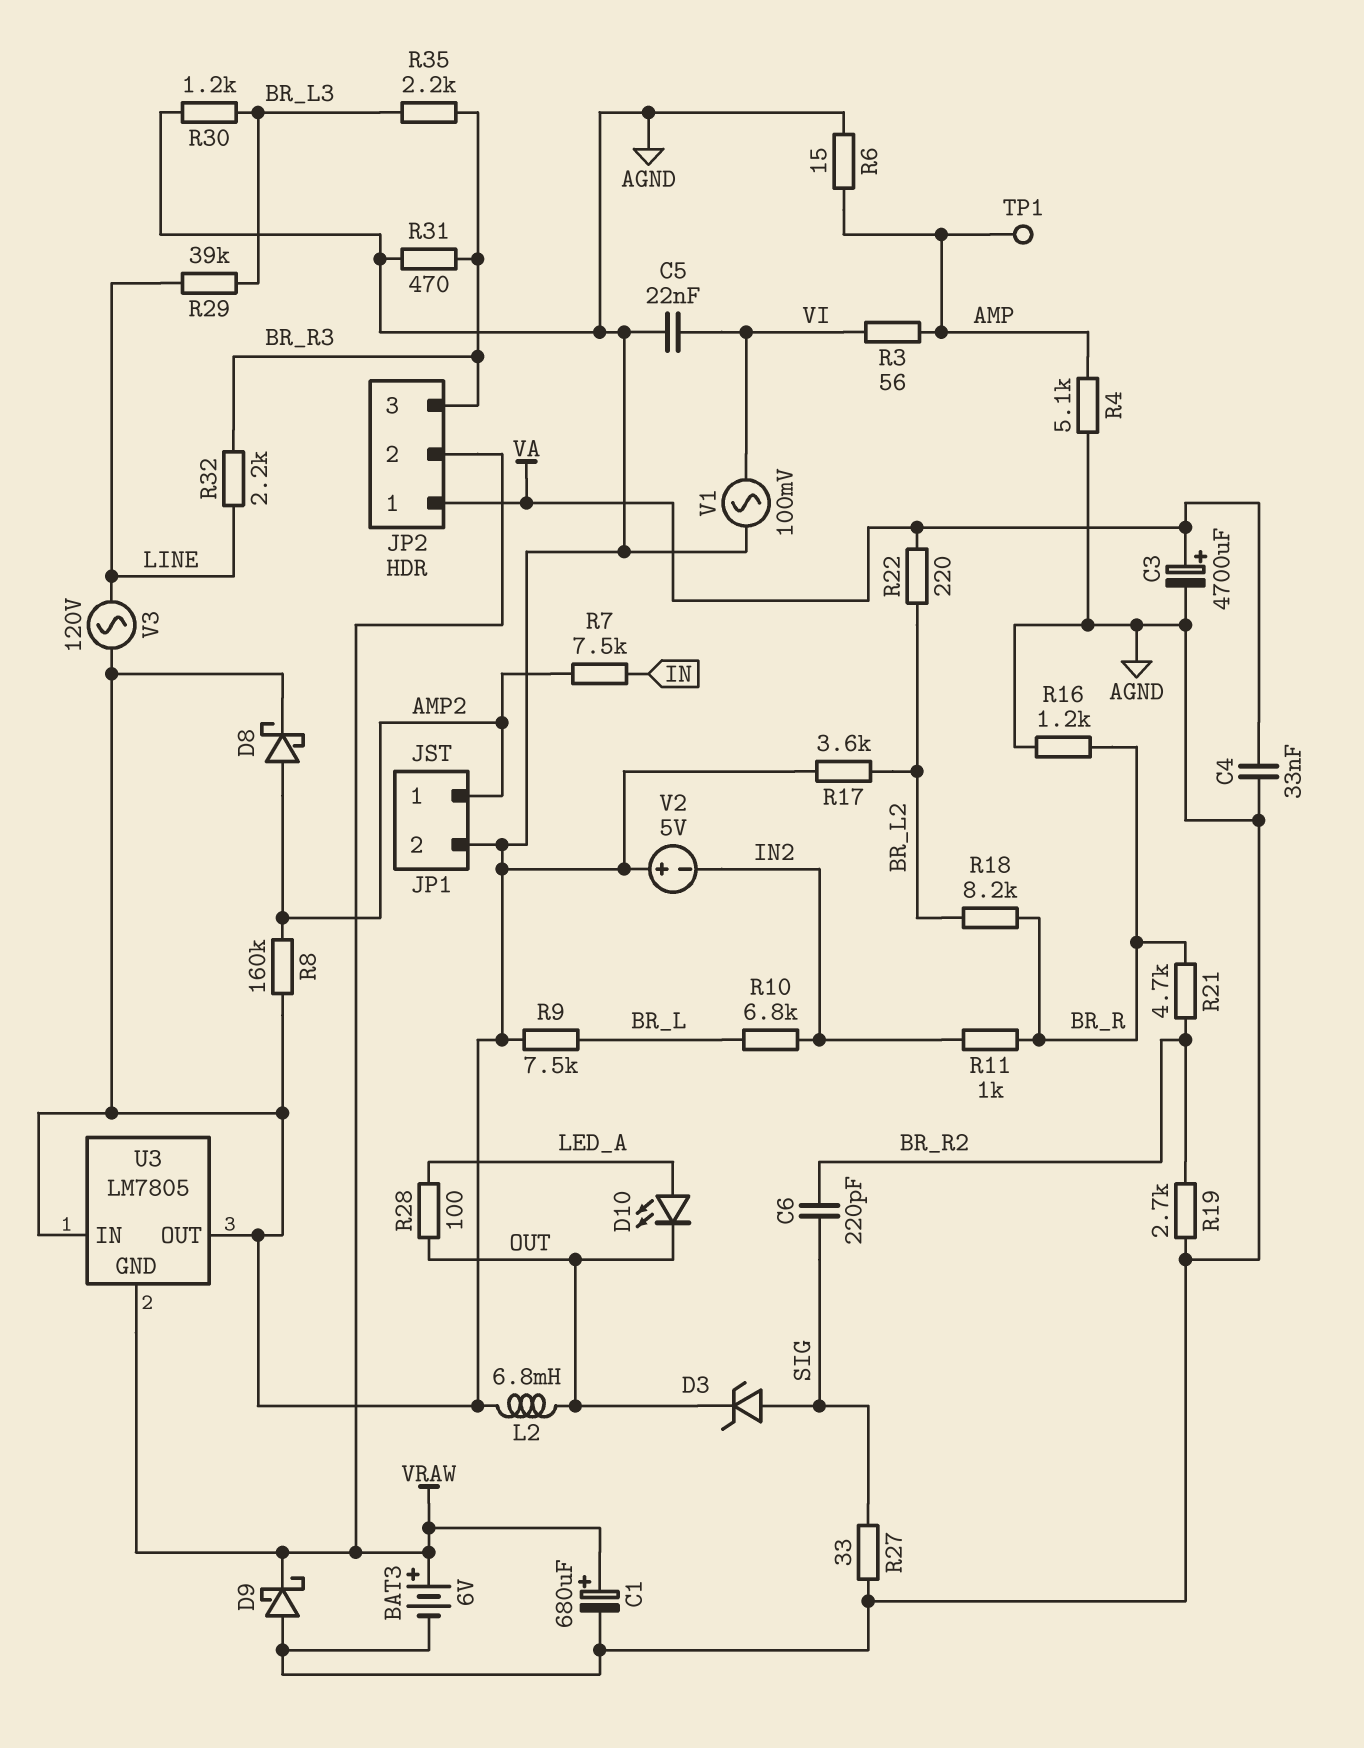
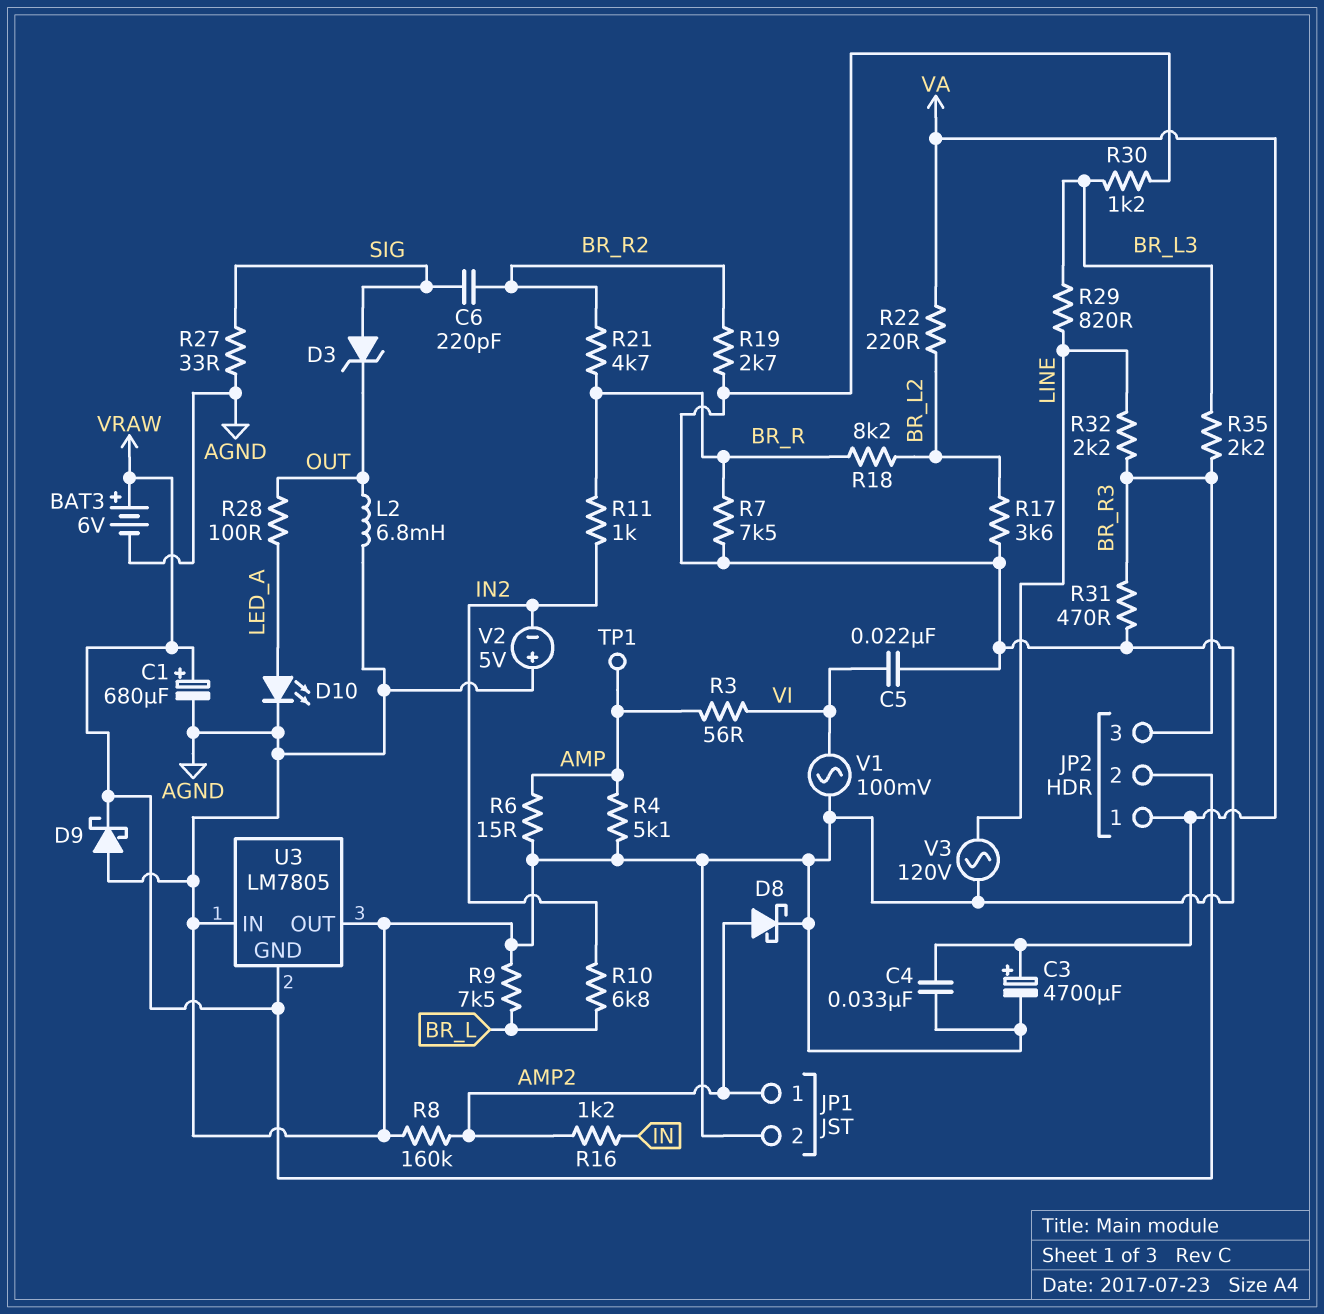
D10: LED (A LED_A, K OUT) -> LED (A LED_A, K AGND)
R7: 7.5k (AMP2, IN) -> 7.5k (AGND, BR_R)
R16: 1.2k (AGND, BR_R) -> 1.2k (AMP2, IN)
R29: 39k (BR_L3, LINE) -> 820 (BR_L3, LINE)

